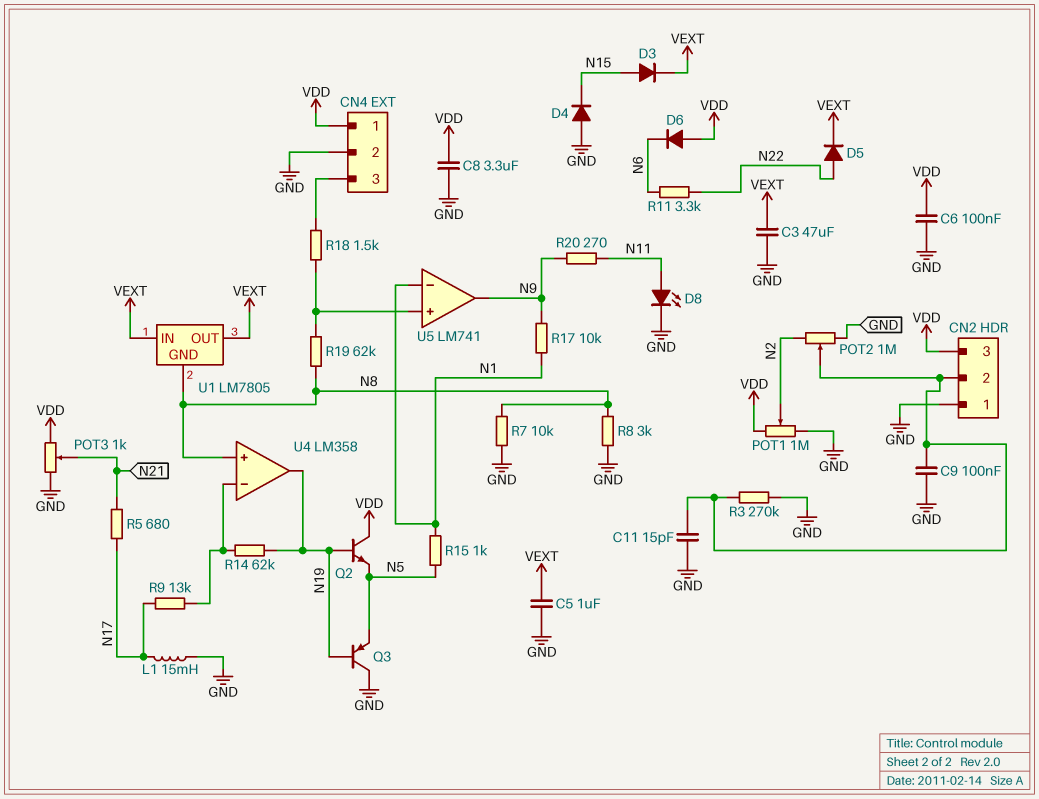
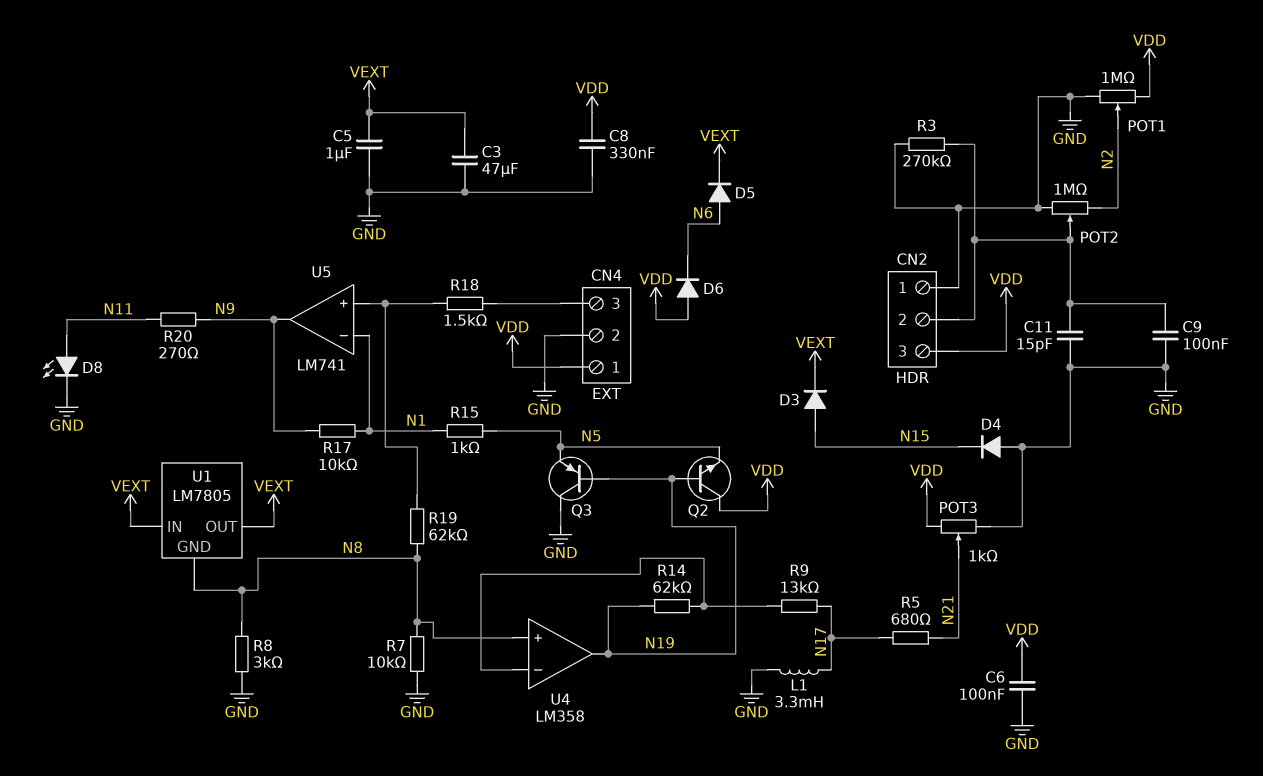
C8: 3.3uF (GND, VDD) -> 330nF (GND, VDD)
D5: diode (A N22, K VEXT) -> diode (A N6, K VEXT)
L1: 15mH (GND, N17) -> 3.3mH (GND, N17)
R11: 3.3k (N6, N22) -> none

